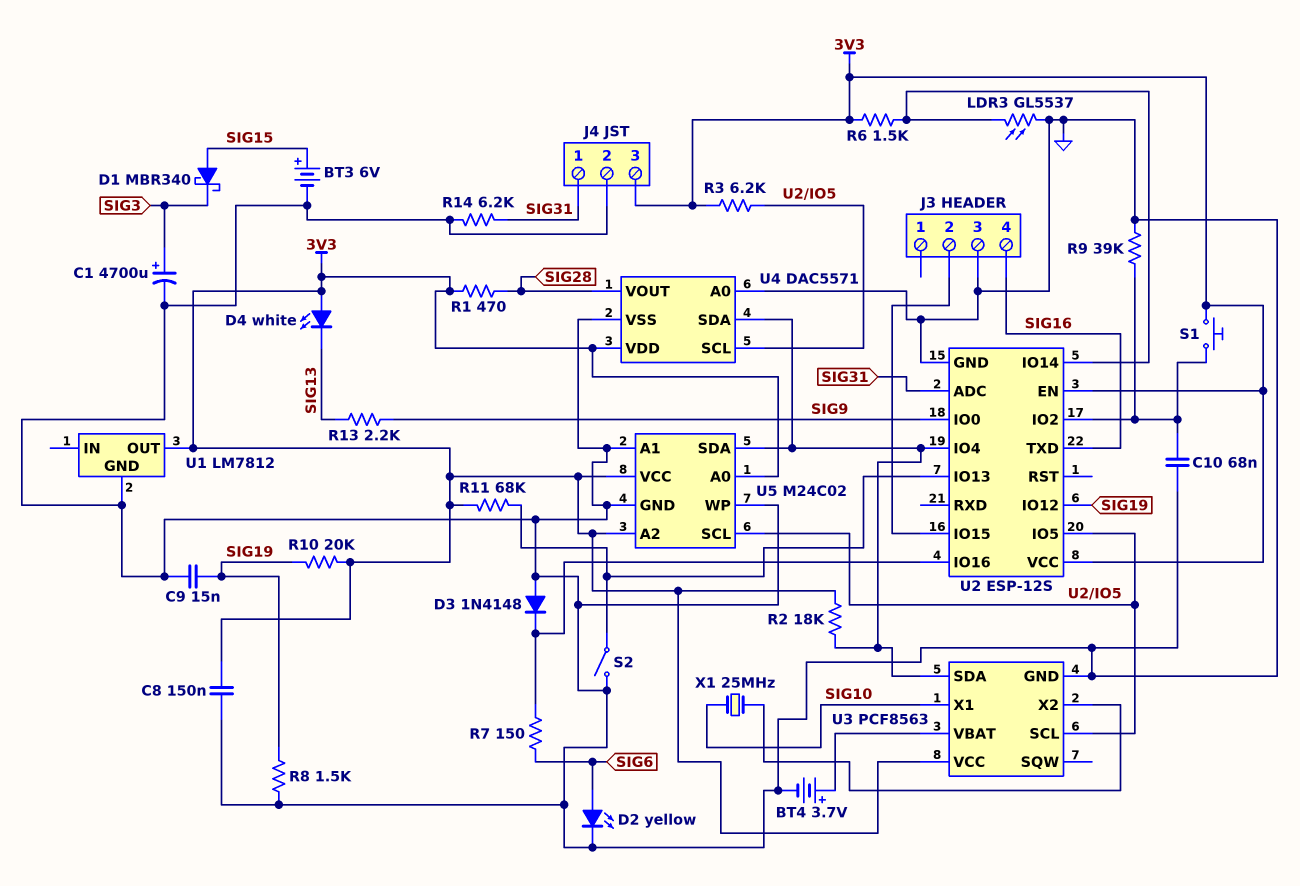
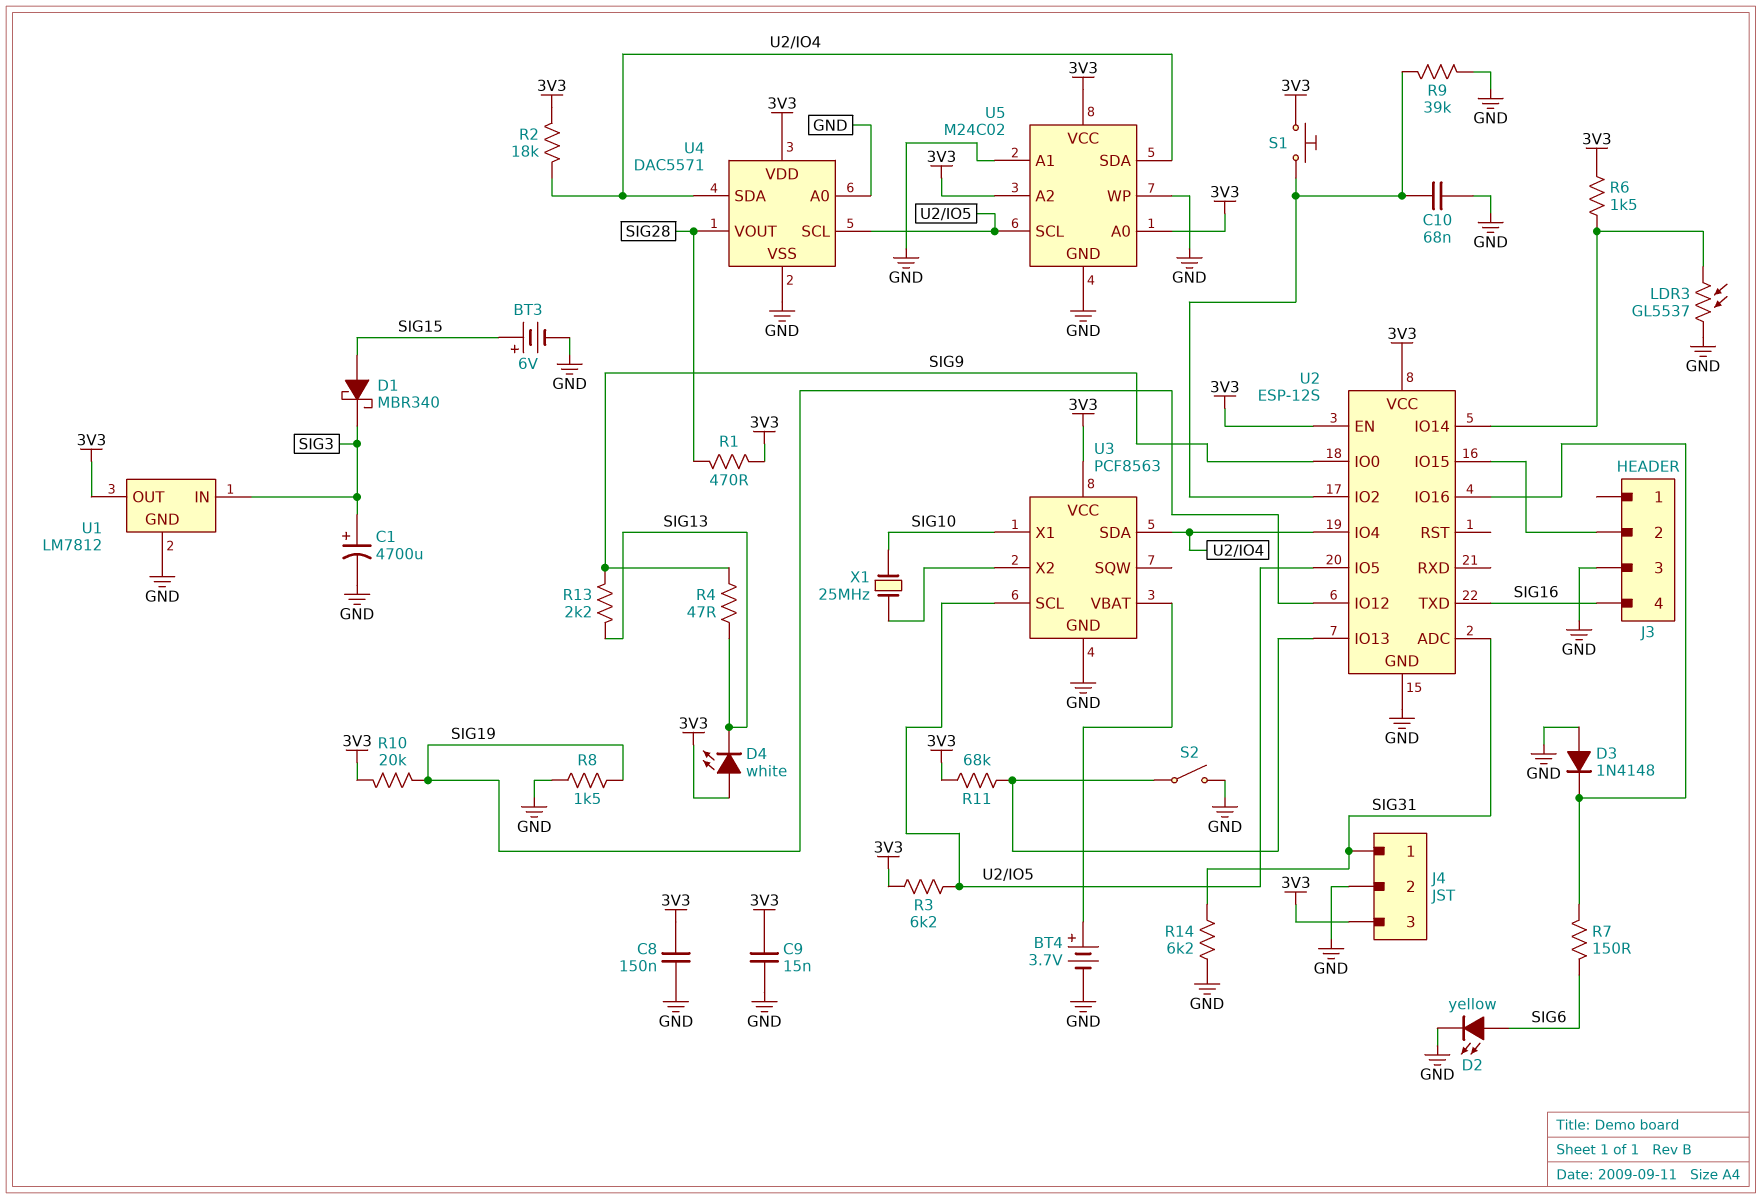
C9: 15nF (GND, SIG19) -> 15nF (3V3, GND)
R4: none -> 47 (SIG9, SIG13)
U1 pin IN: none -> SIG3

